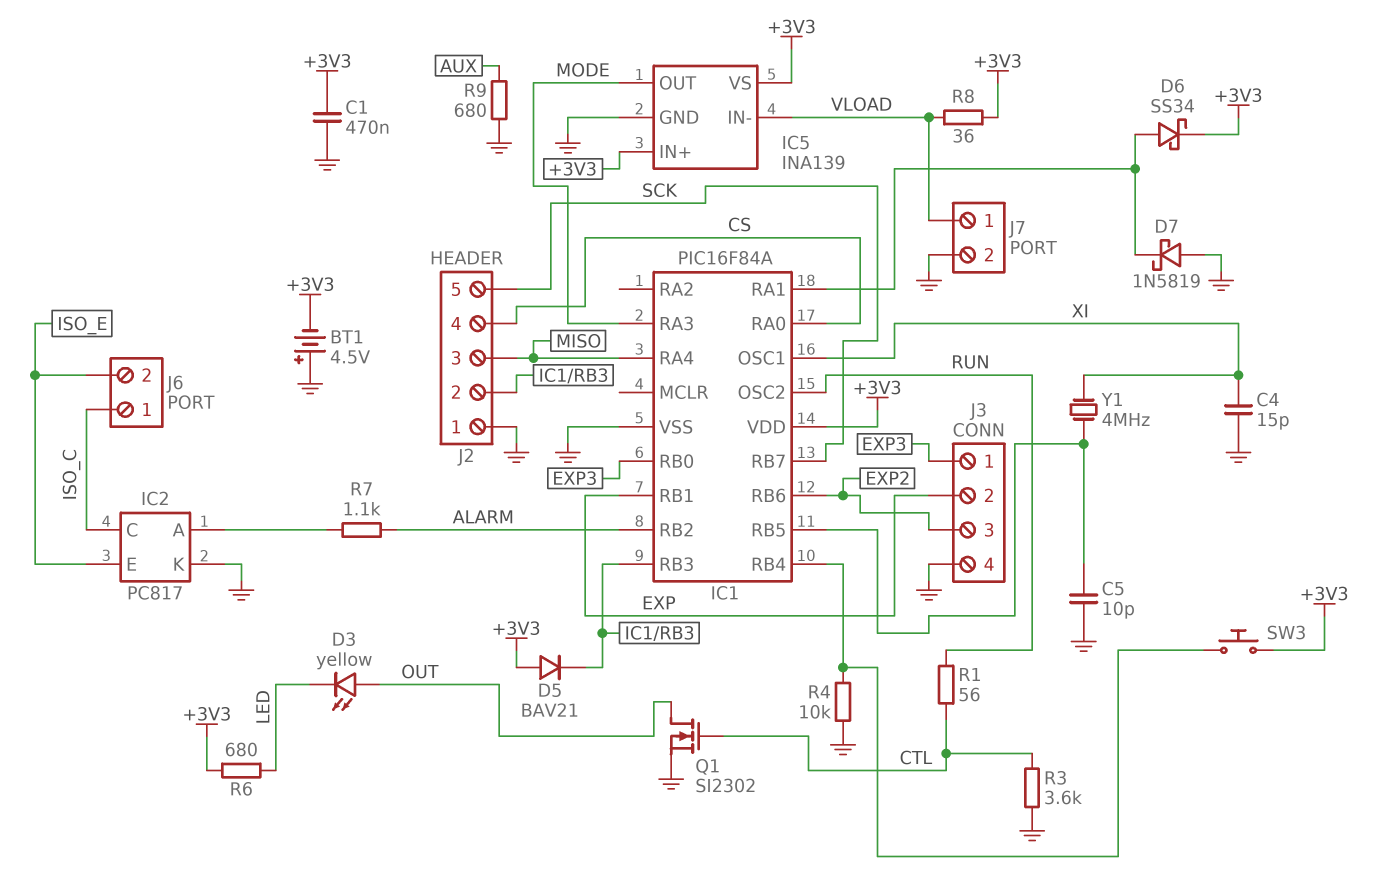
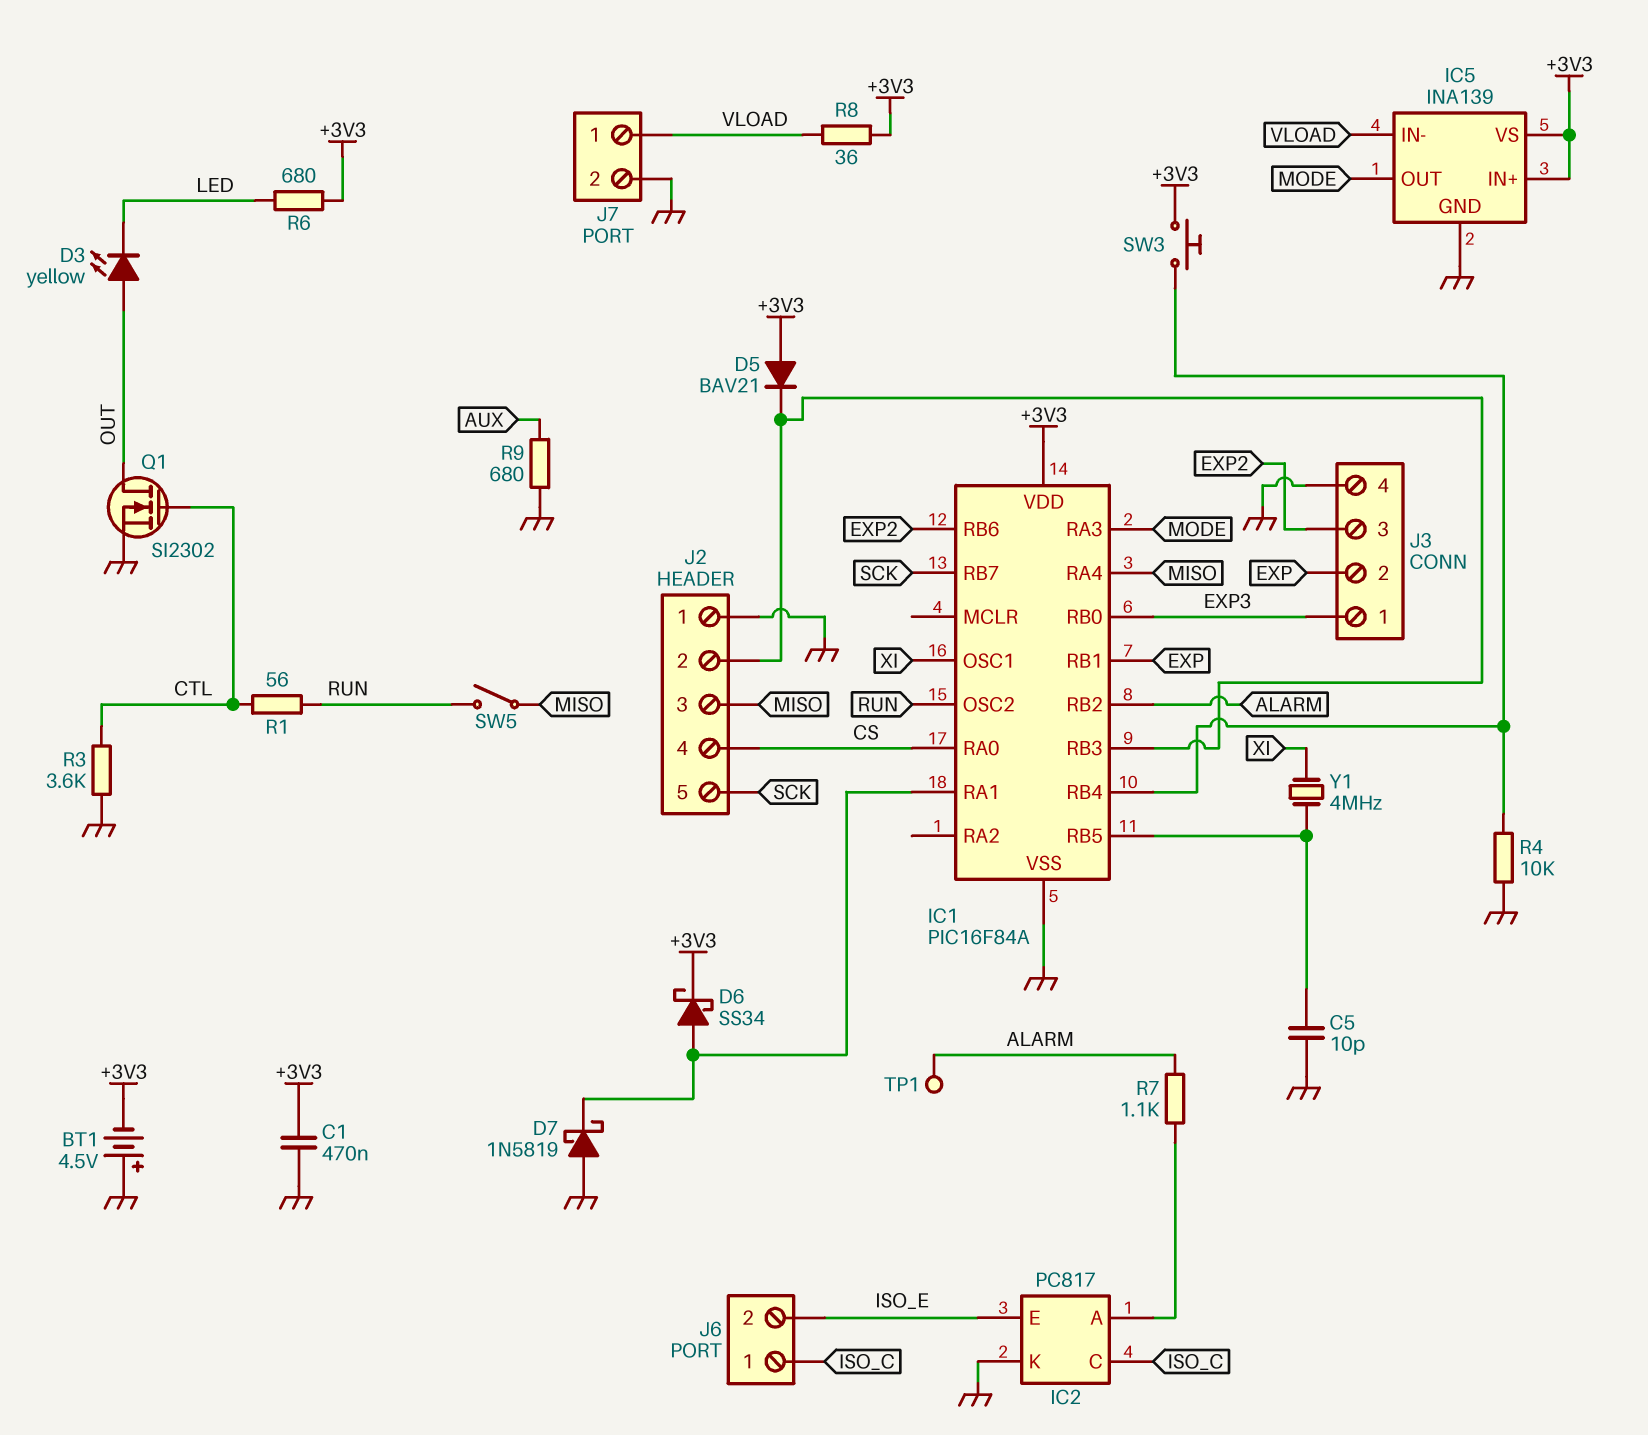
C4: 15pF (GND, XI) -> none
SW5: none -> switch (MISO, RUN)
TP1: none -> test point (ALARM)

